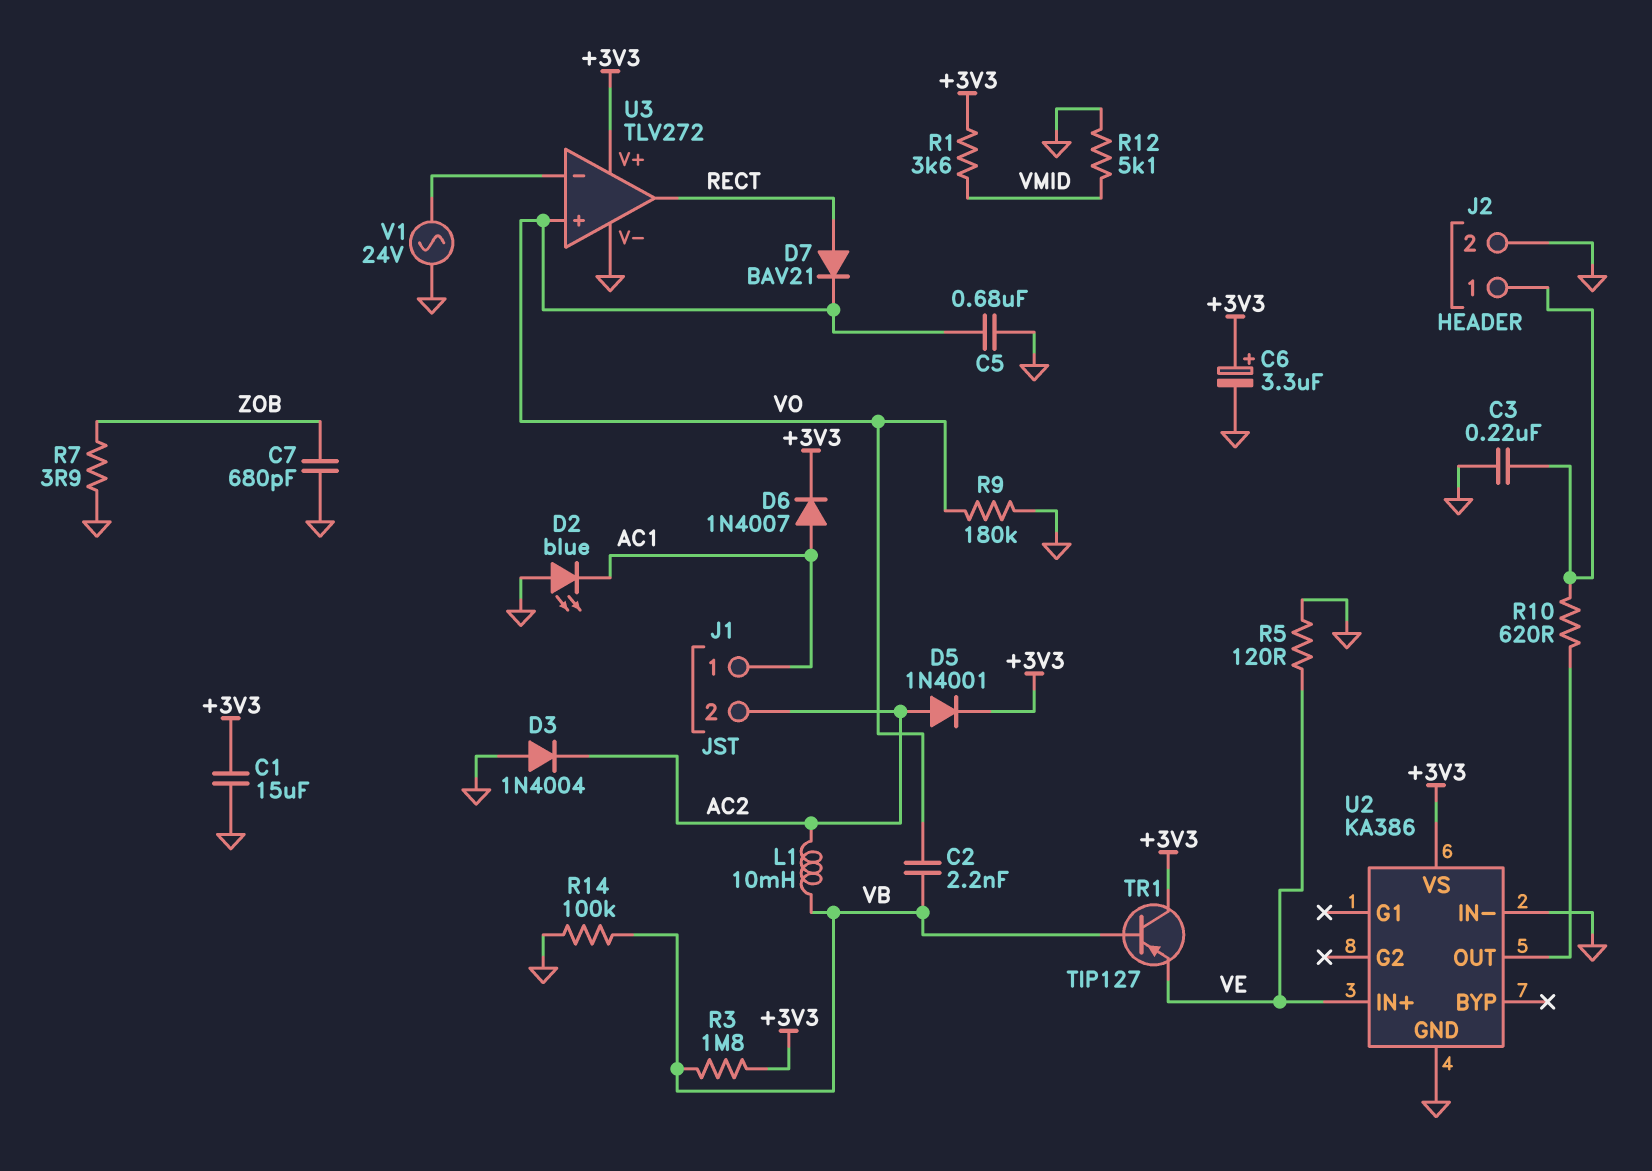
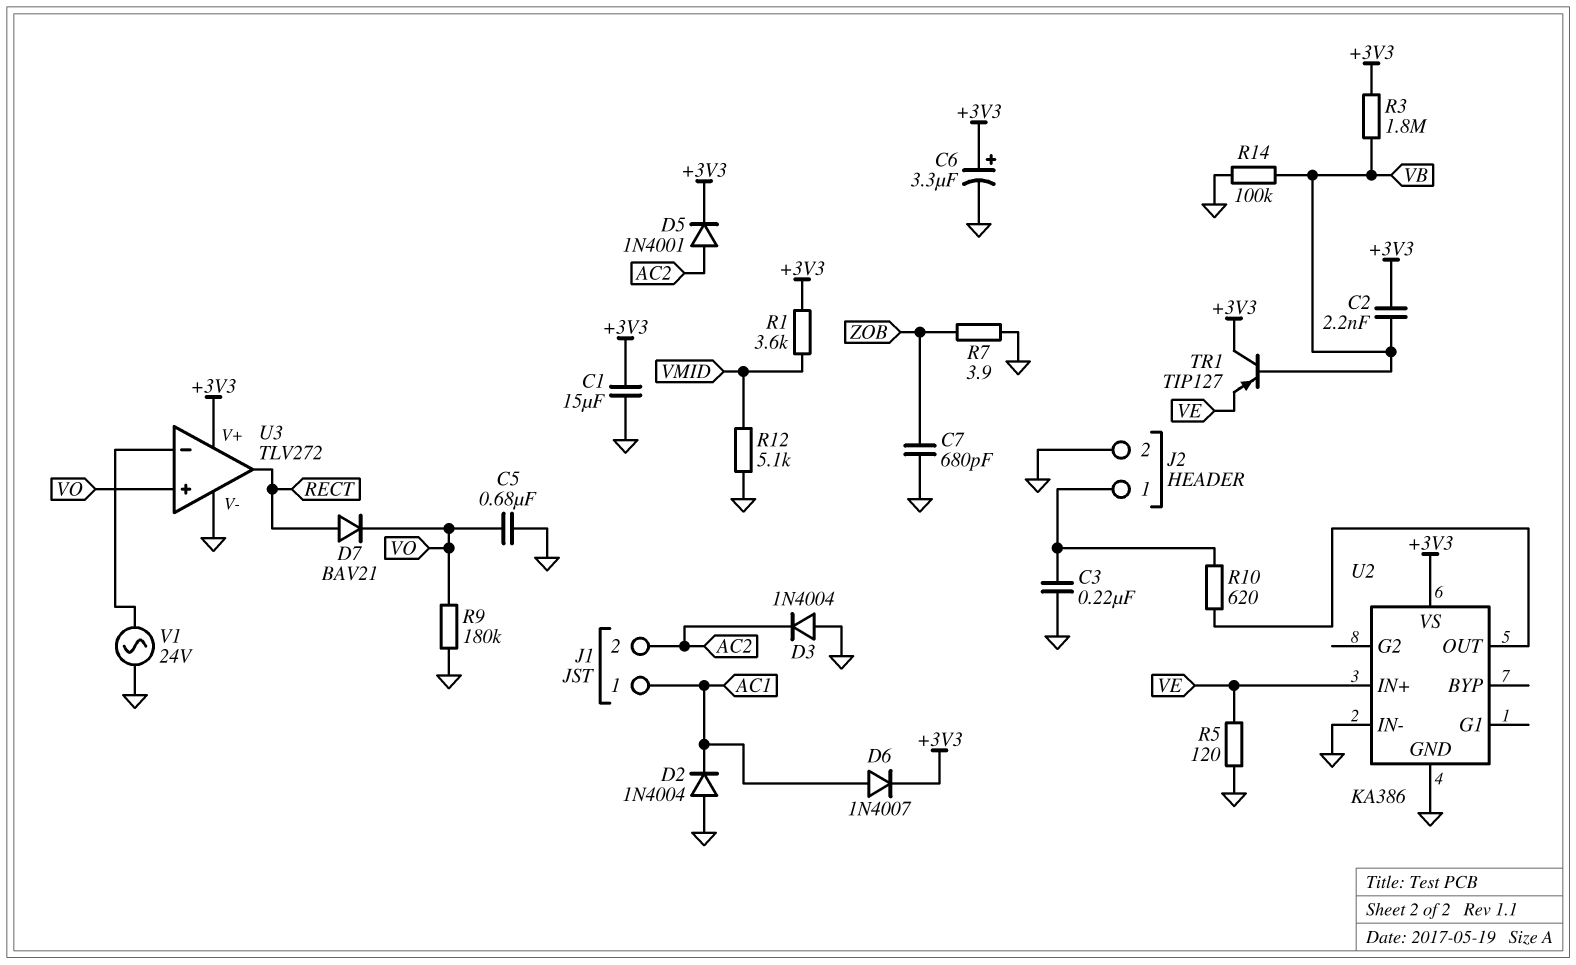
C2: 2.2nF (VB, VO) -> 2.2nF (+3V3, VB)
D2: LED blue (A GND, K AC1) -> diode 1N4004 (A GND, K AC1)
L1: 10mH (AC2, VB) -> none

